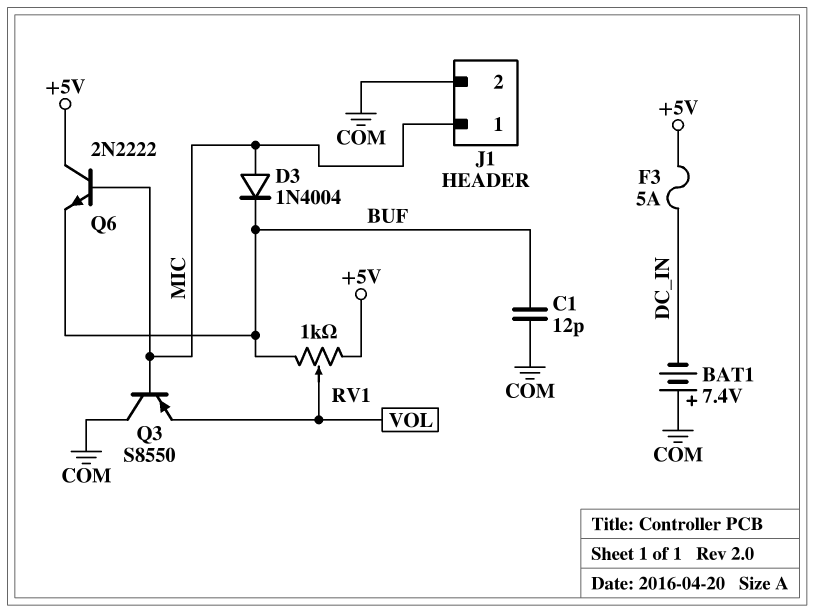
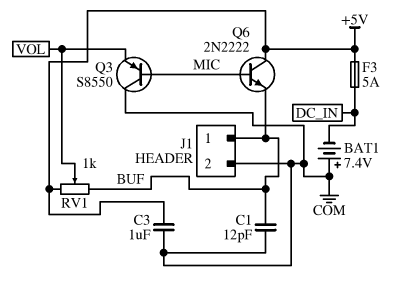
C3: none -> 1uF (+5V, COM)
D3: diode 1N4004 (A MIC, K BUF) -> none
J1 pin 1: MIC -> BUF

